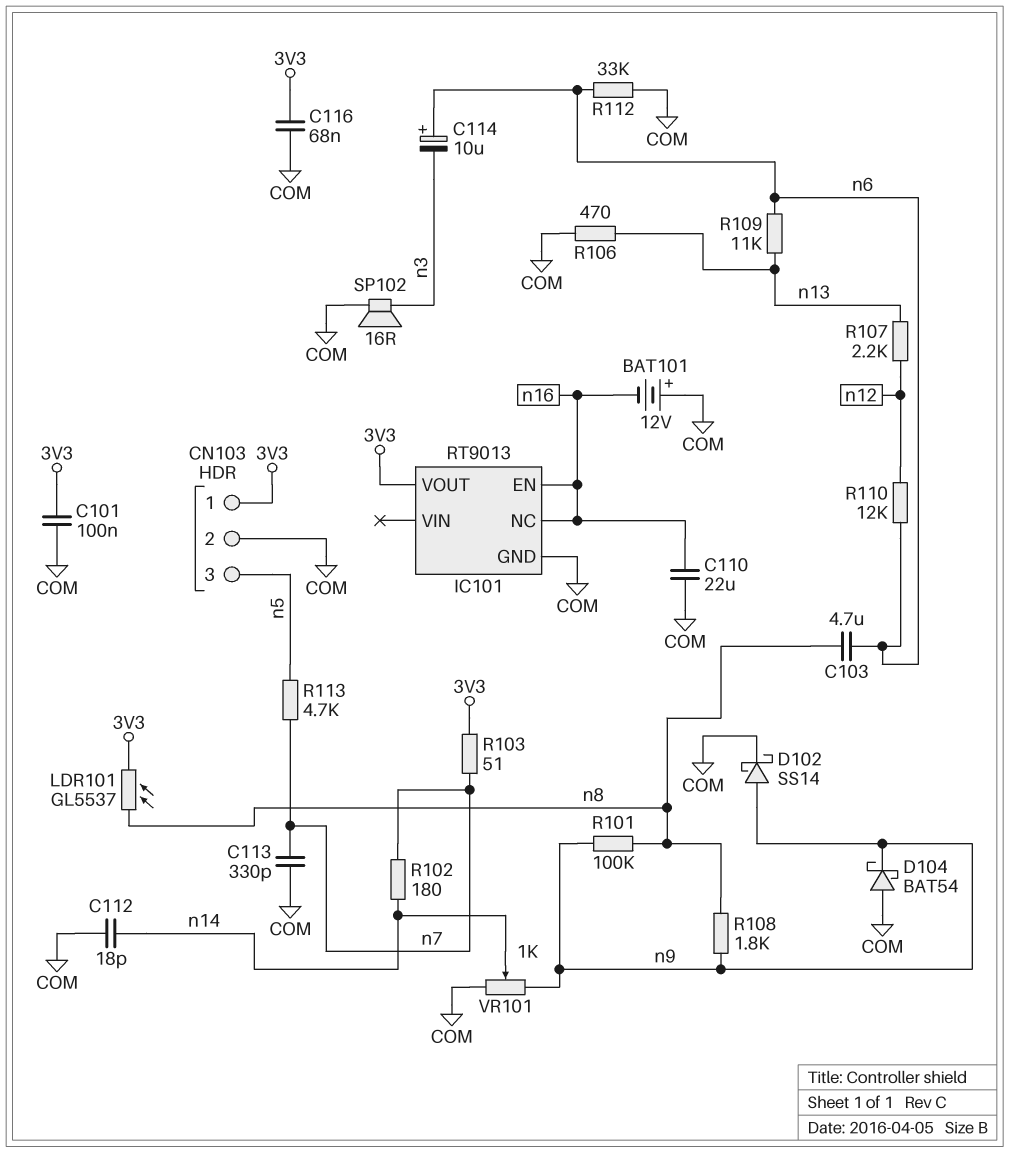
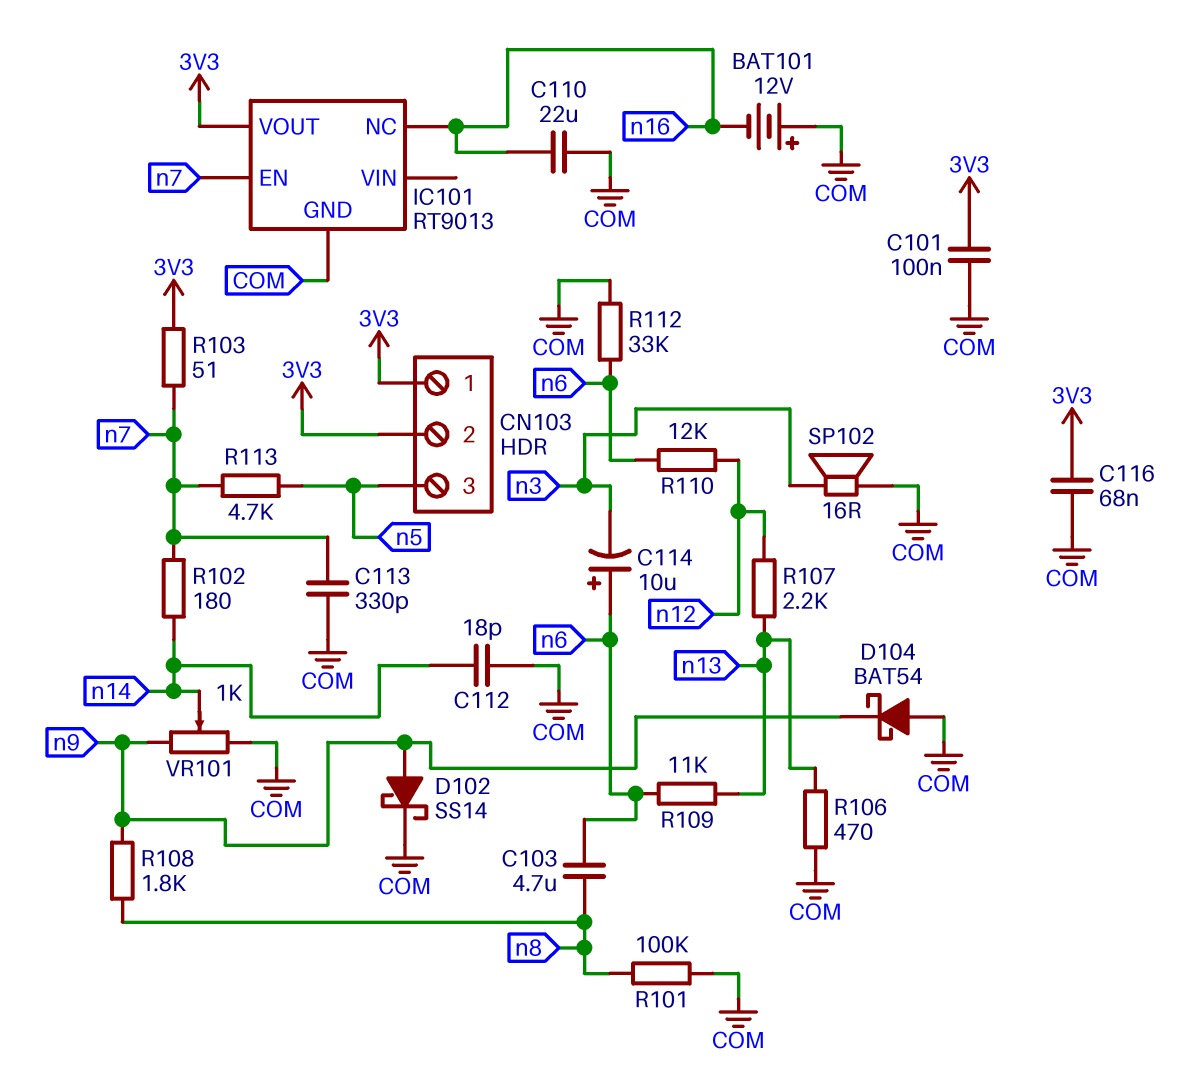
CN103 pin 2: COM -> 3V3
IC101 pin EN: n16 -> n7
LDR101: GL5537 (3V3, n8) -> none
R101: 100k (n8, n9) -> 100k (COM, n8)

